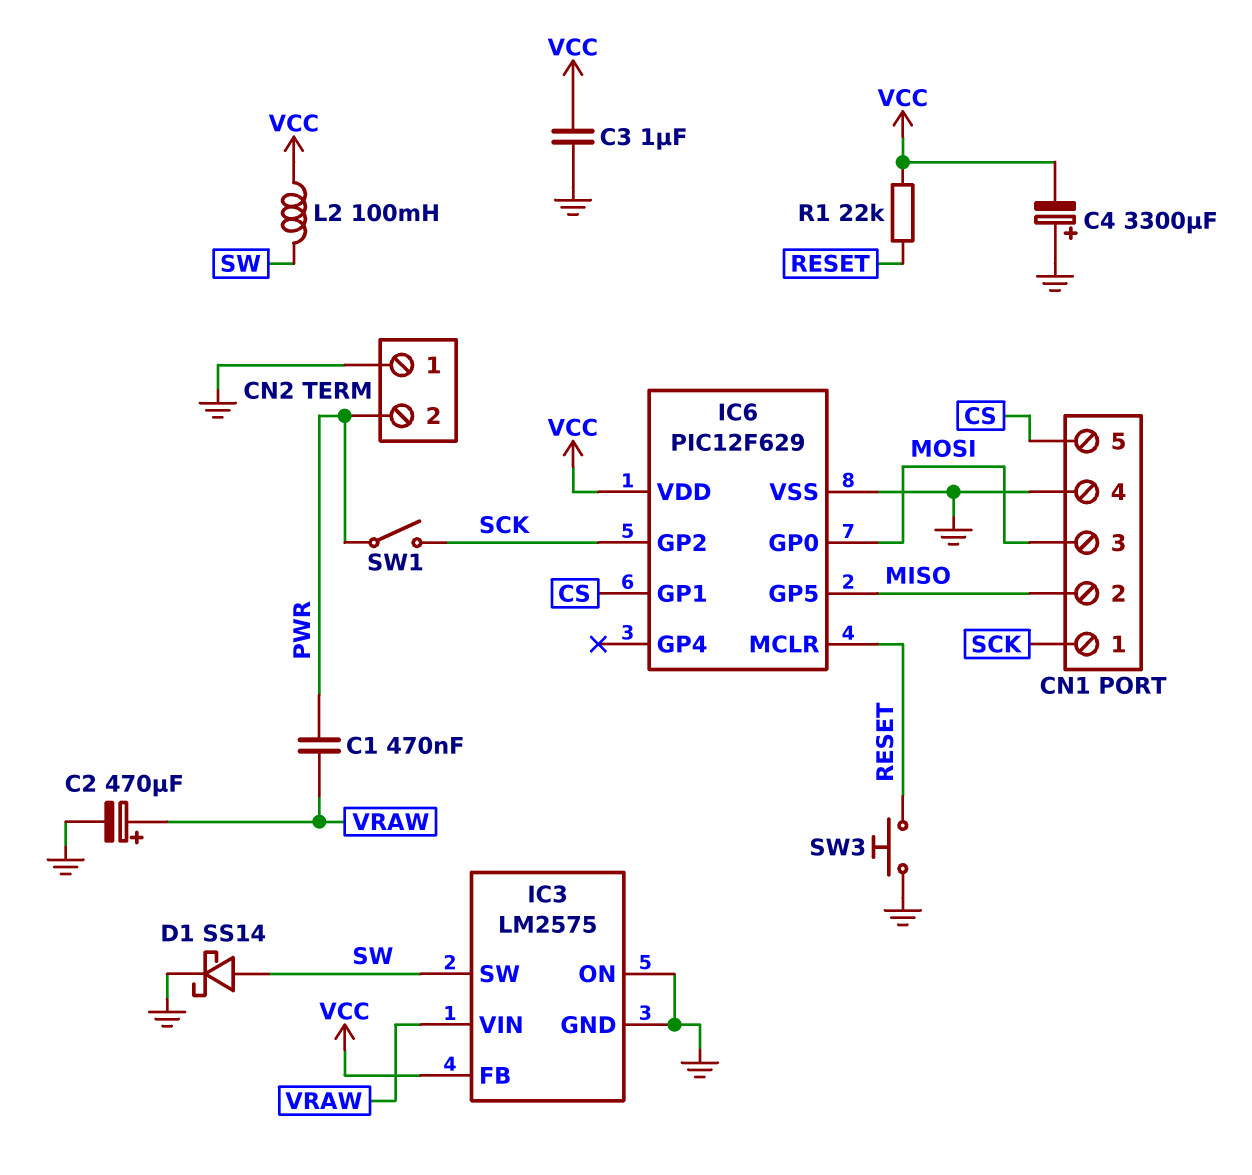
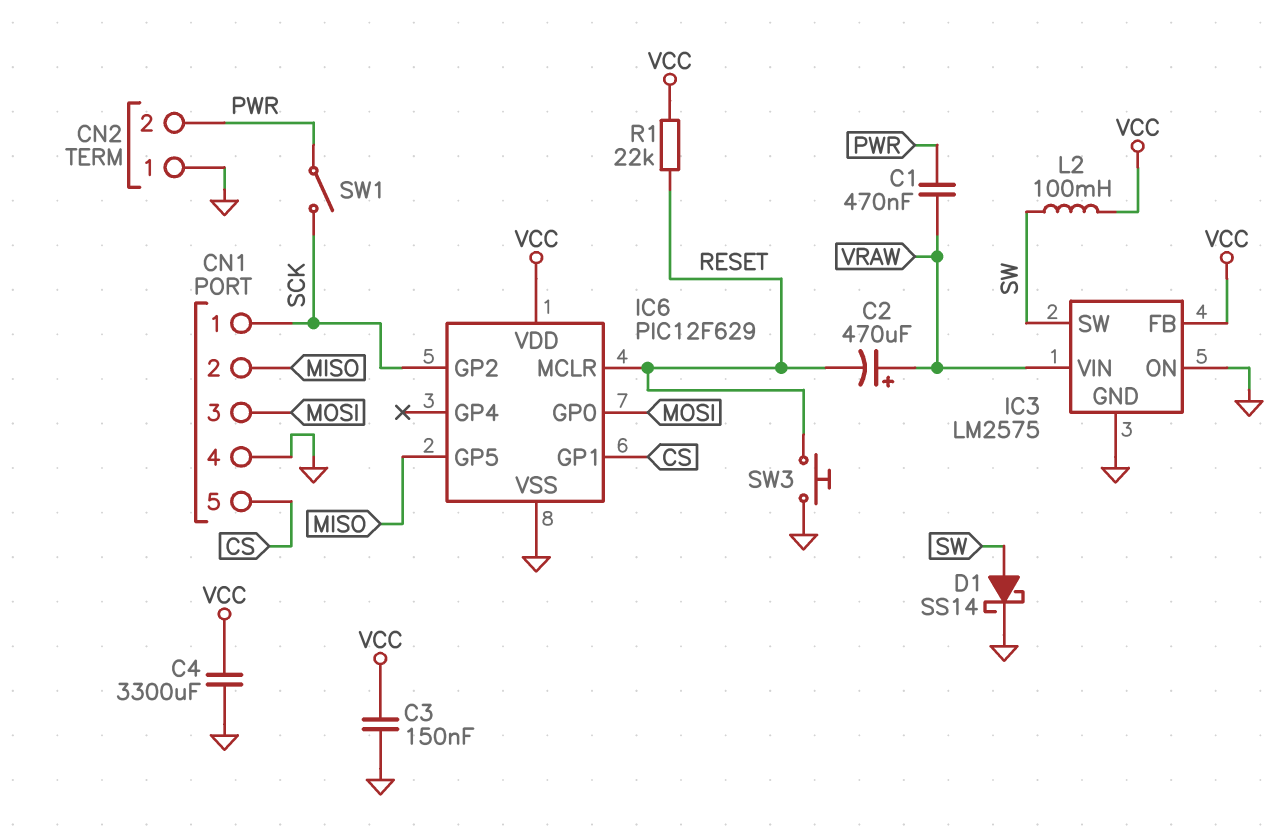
C2: 470uF (plus VRAW, minus GND) -> 470uF (plus VRAW, minus RESET)
C3: 1uF (GND, VCC) -> 150nF (GND, VCC)
C4: 3300uF (plus GND, minus VCC) -> 3300uF (GND, VCC)

